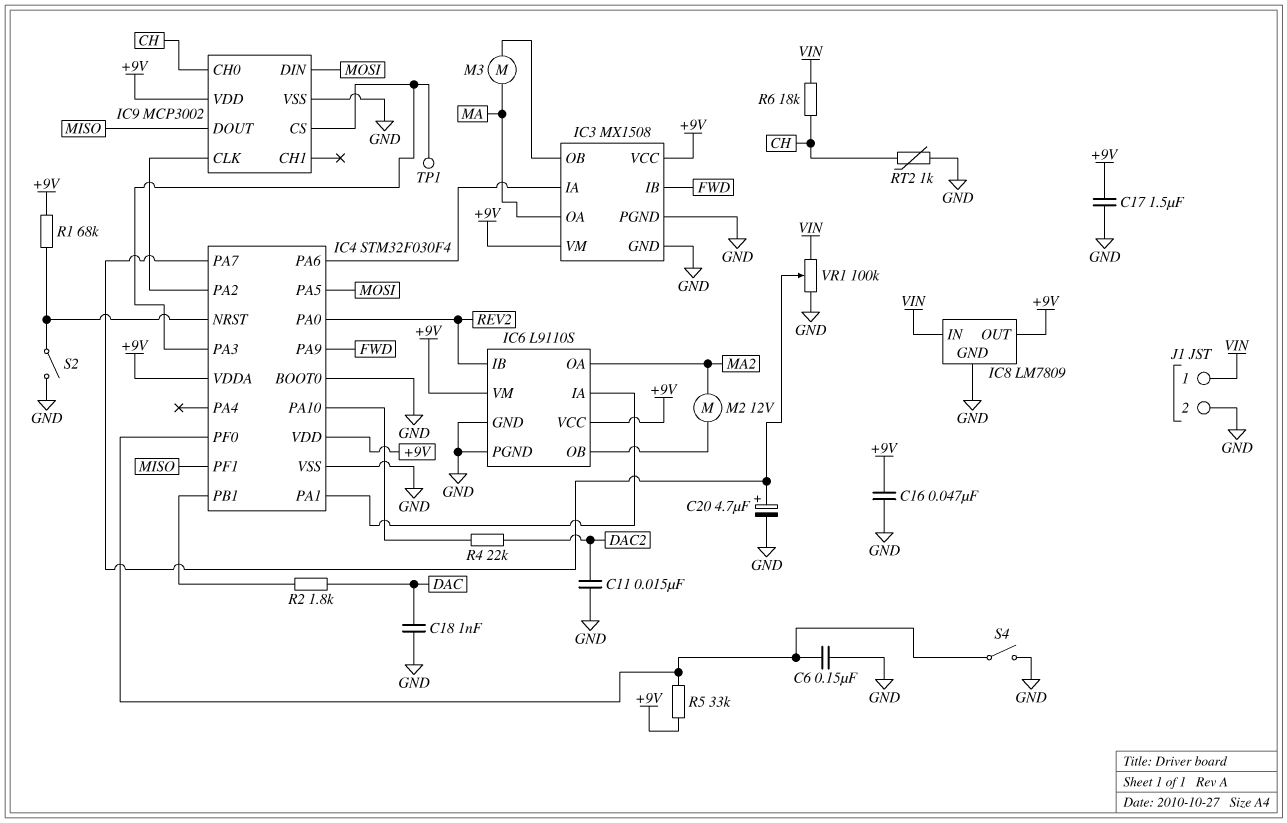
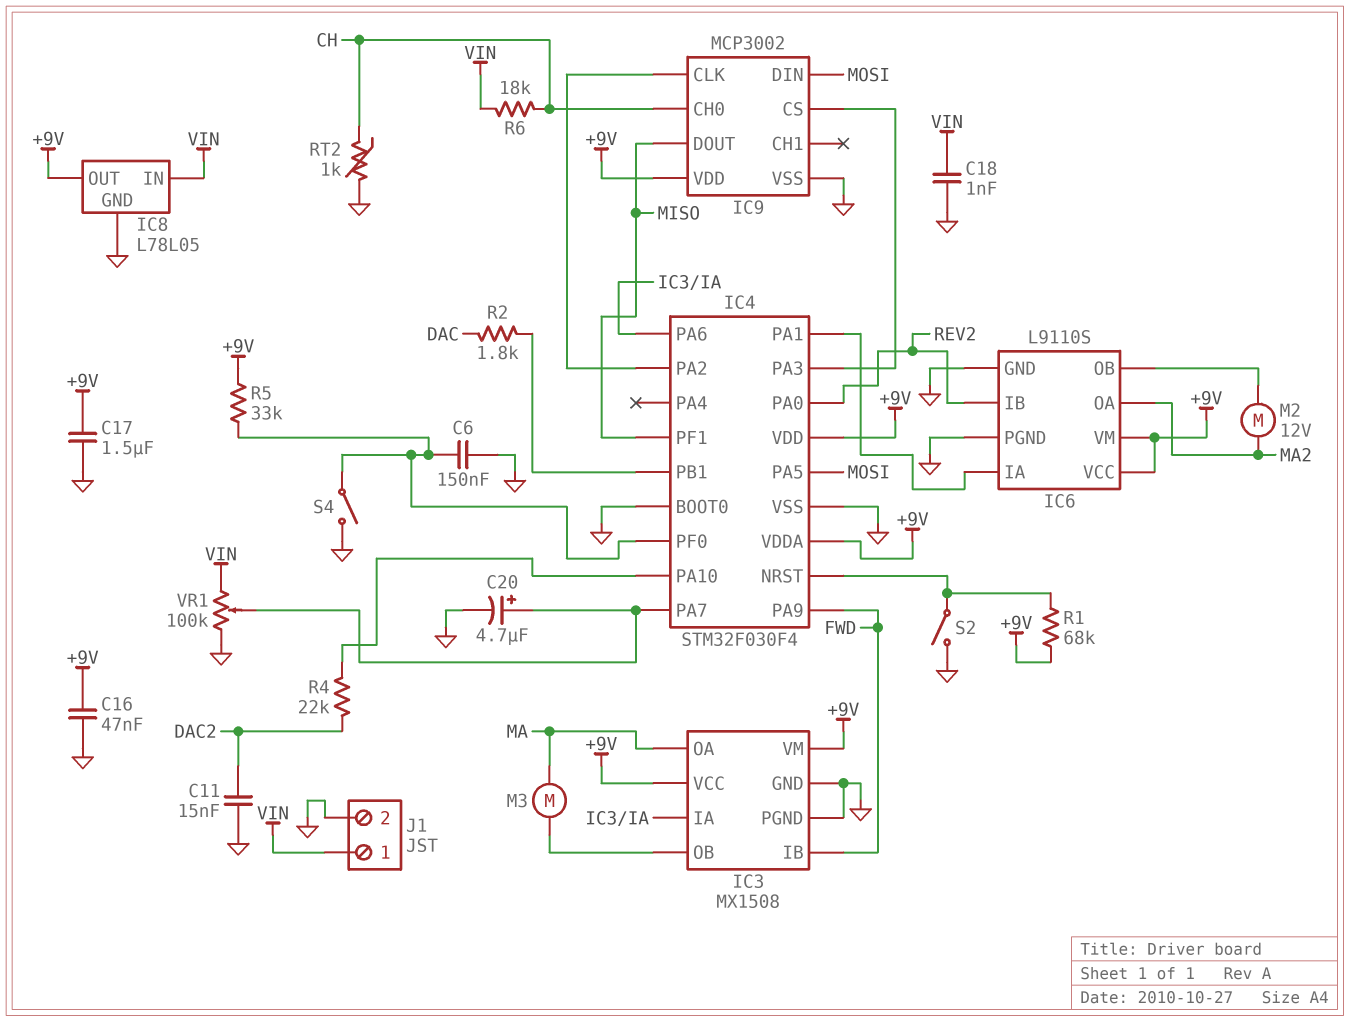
C18: 1nF (DAC, GND) -> 1nF (GND, VIN)
IC8: LM7809 -> L78L05
TP1: test point (IC4/PA3) -> none

